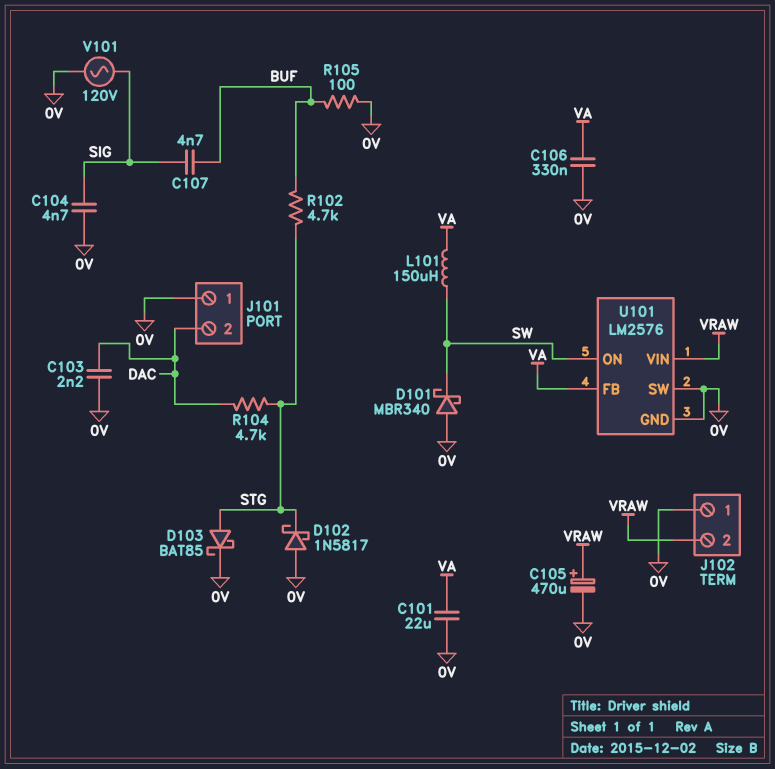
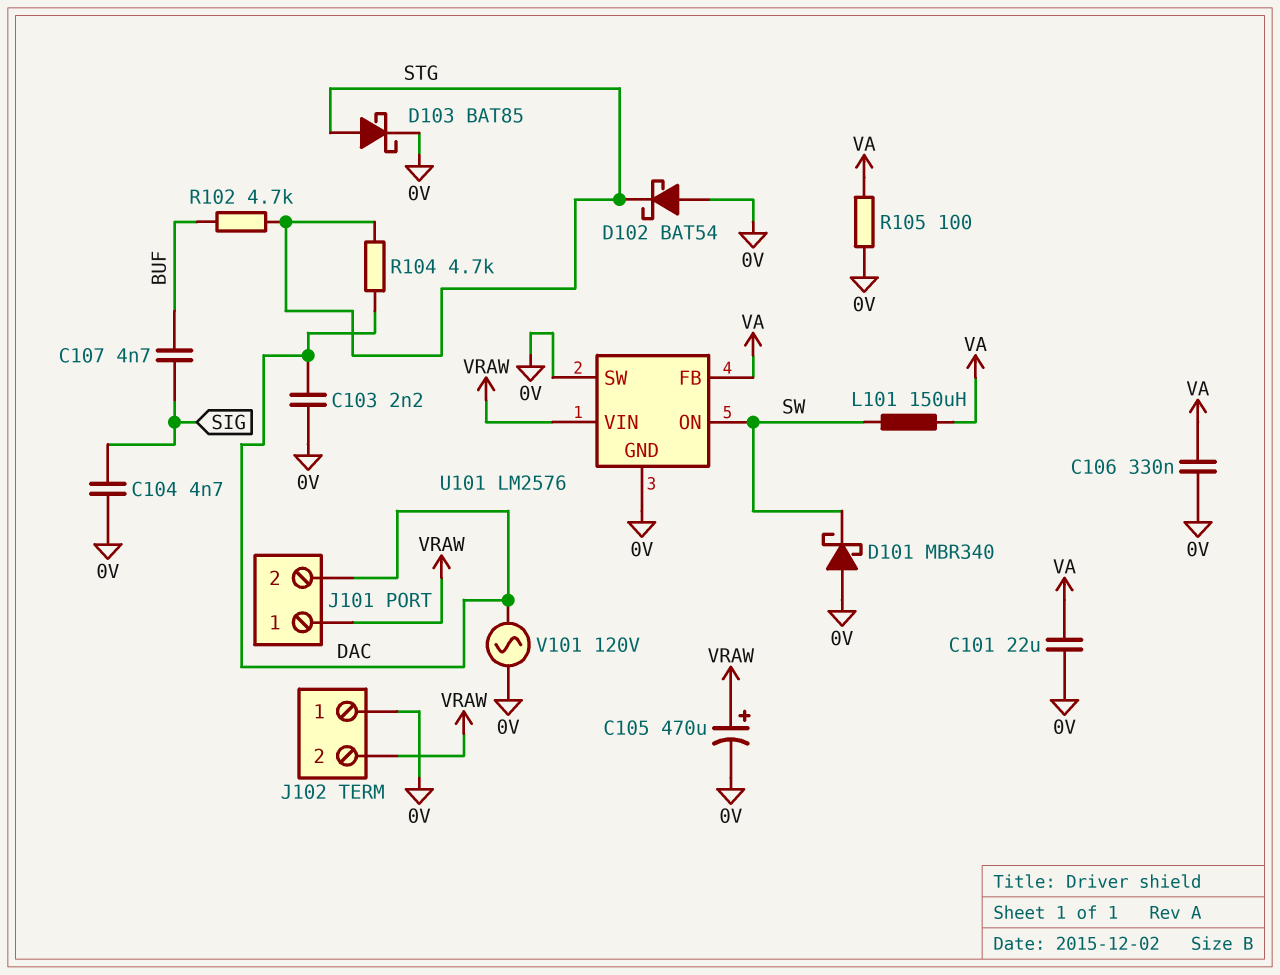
D102: schottky 1N5817 (A 0V, K STG) -> schottky BAT54 (A 0V, K STG)
J101 pin 1: 0V -> VRAW
R105: 100 (0V, BUF) -> 100 (0V, VA)
V101: AC 120V (0V, SIG) -> AC 120V (0V, DAC)

